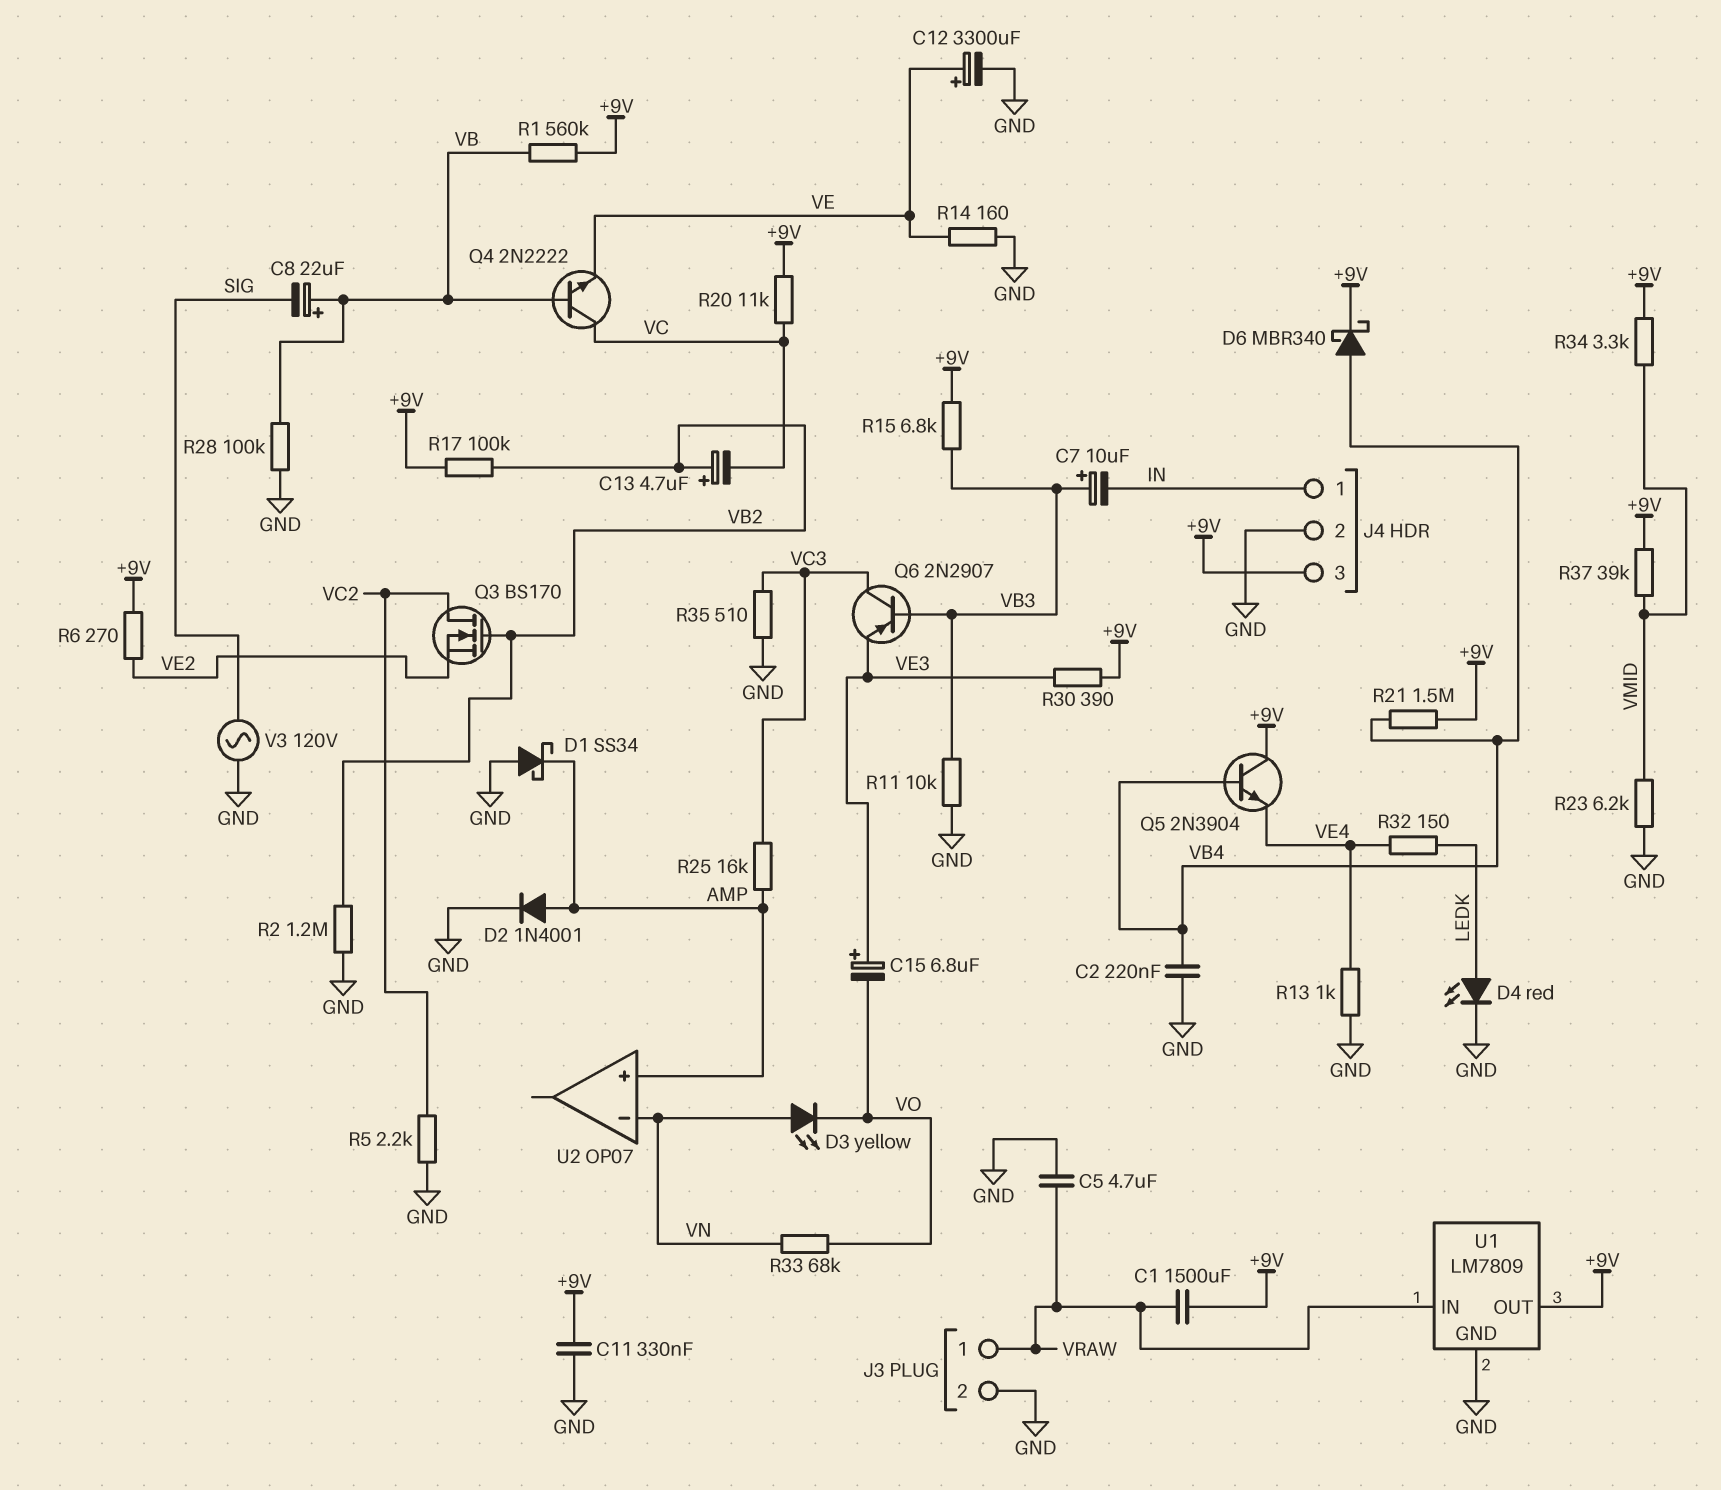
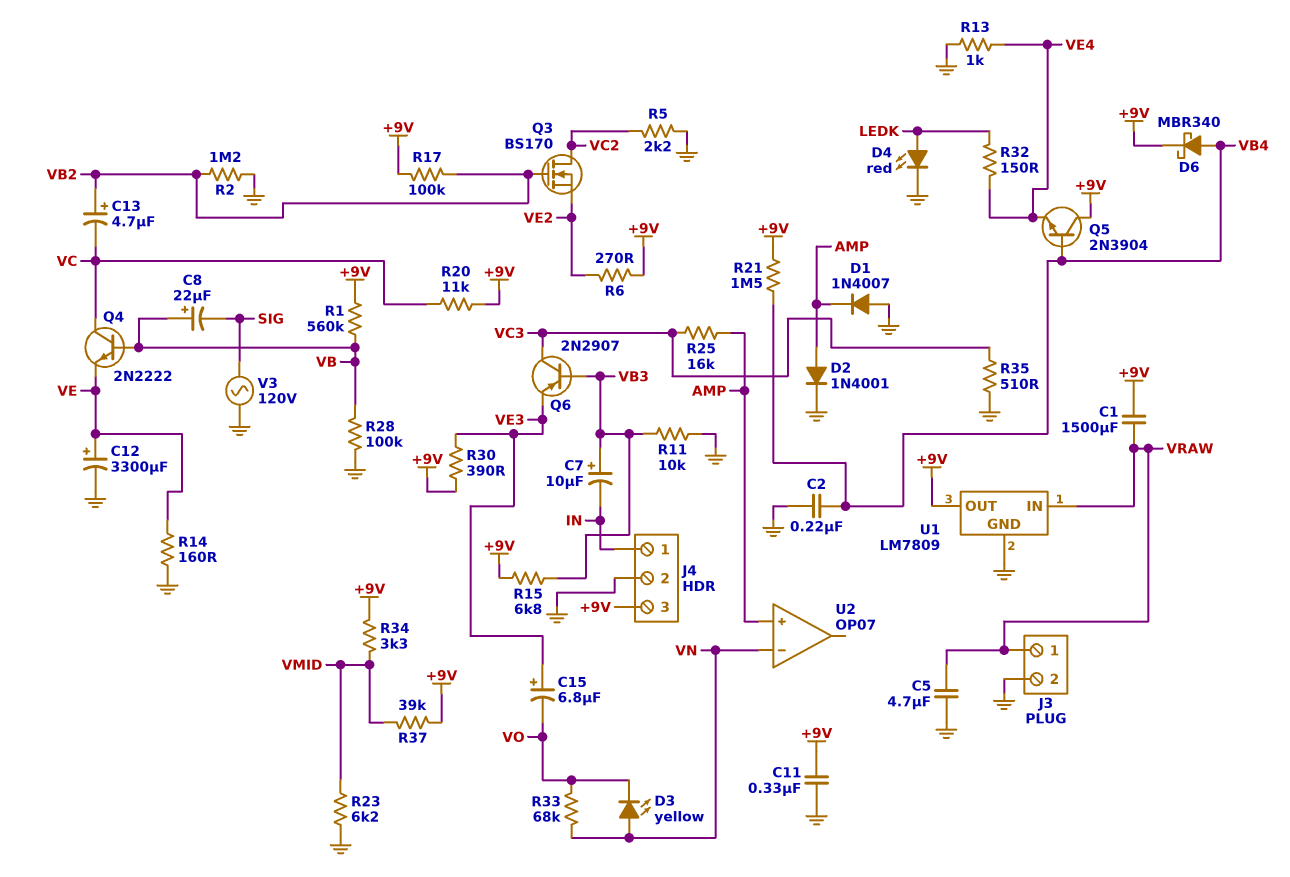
D1: schottky SS34 (A GND, K AMP) -> diode 1N4007 (A GND, K AMP)

